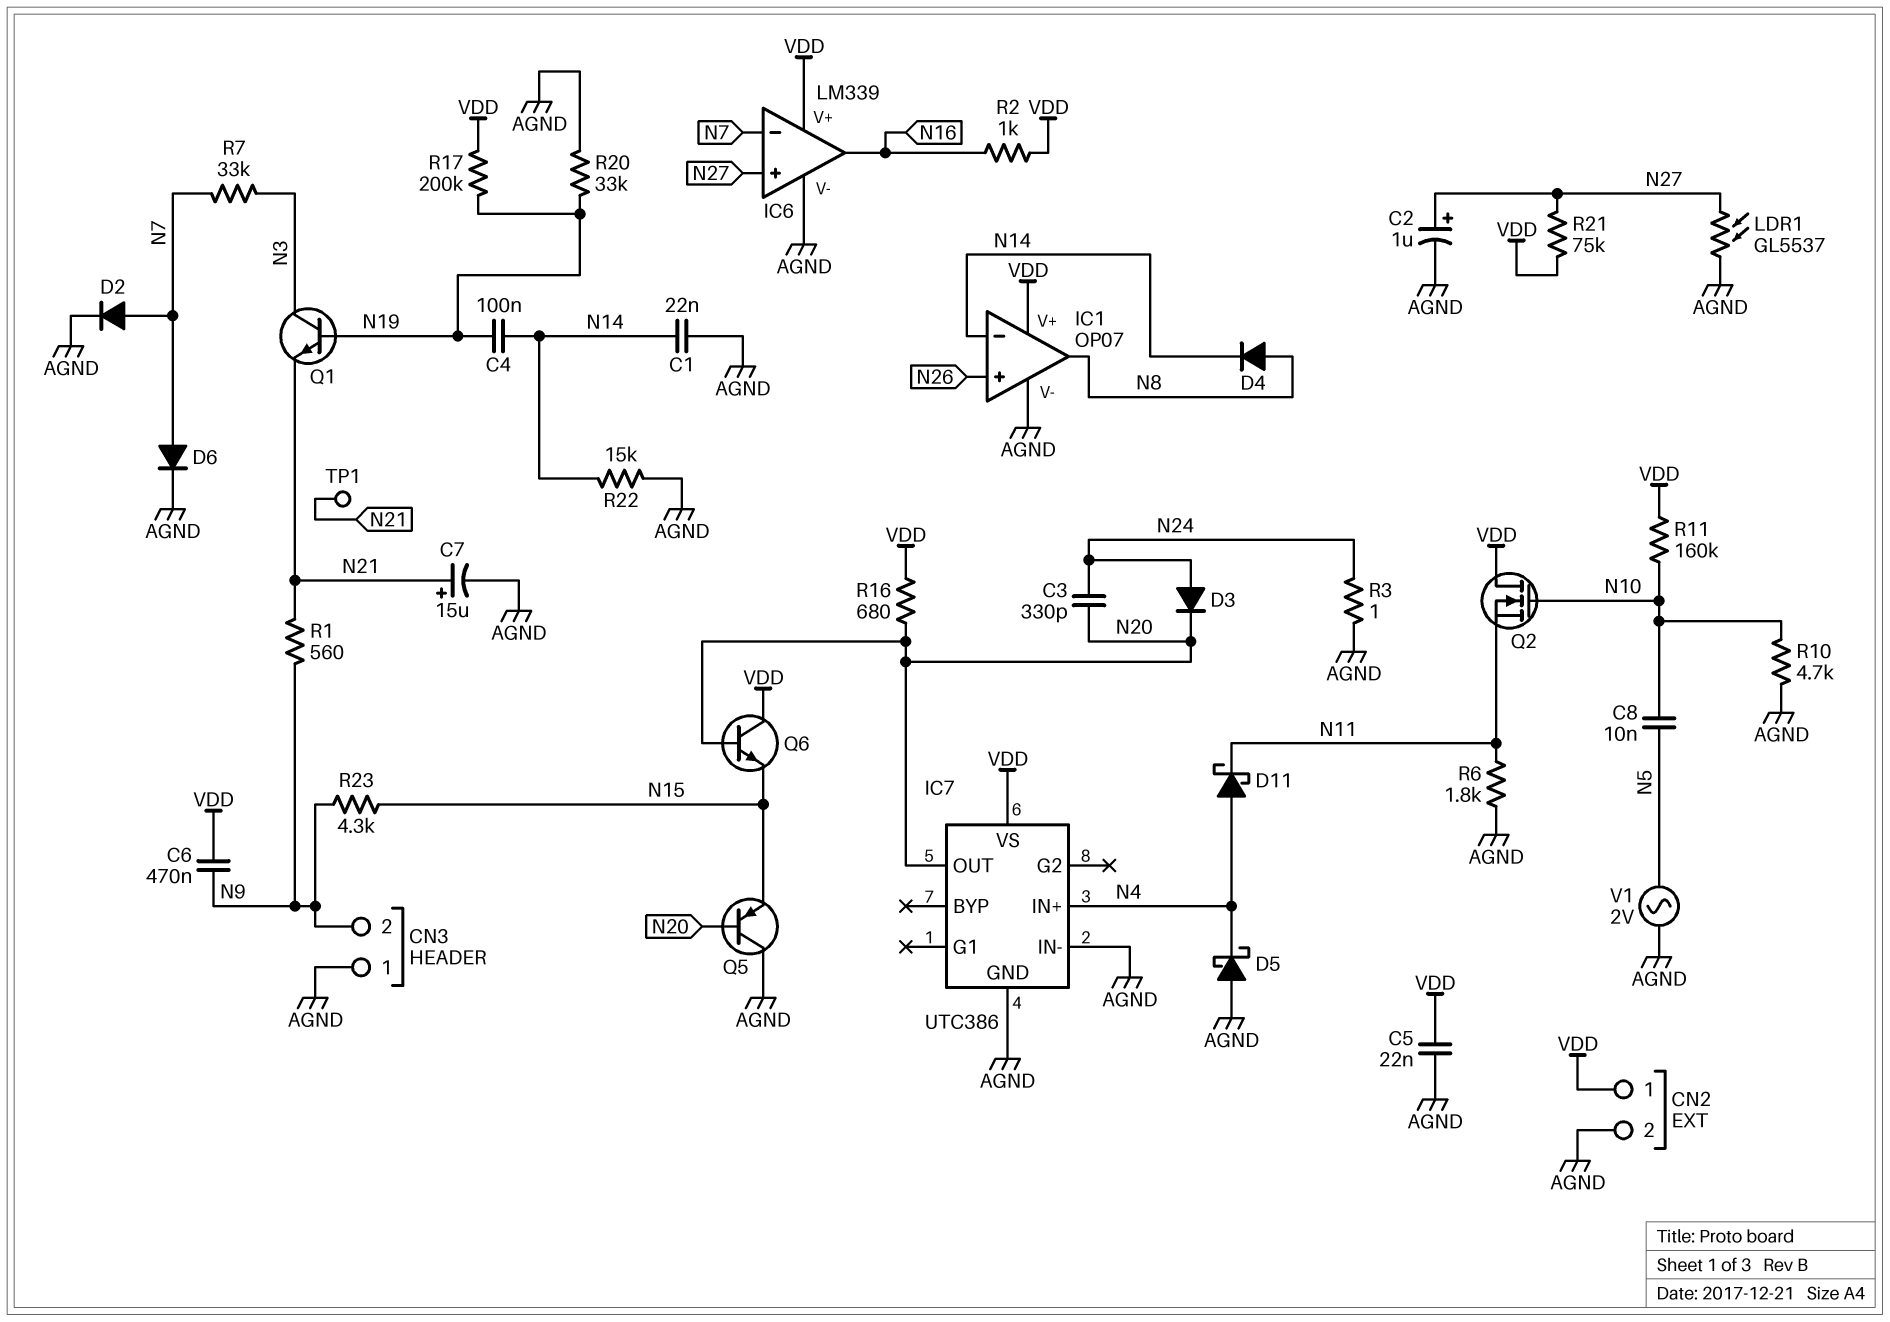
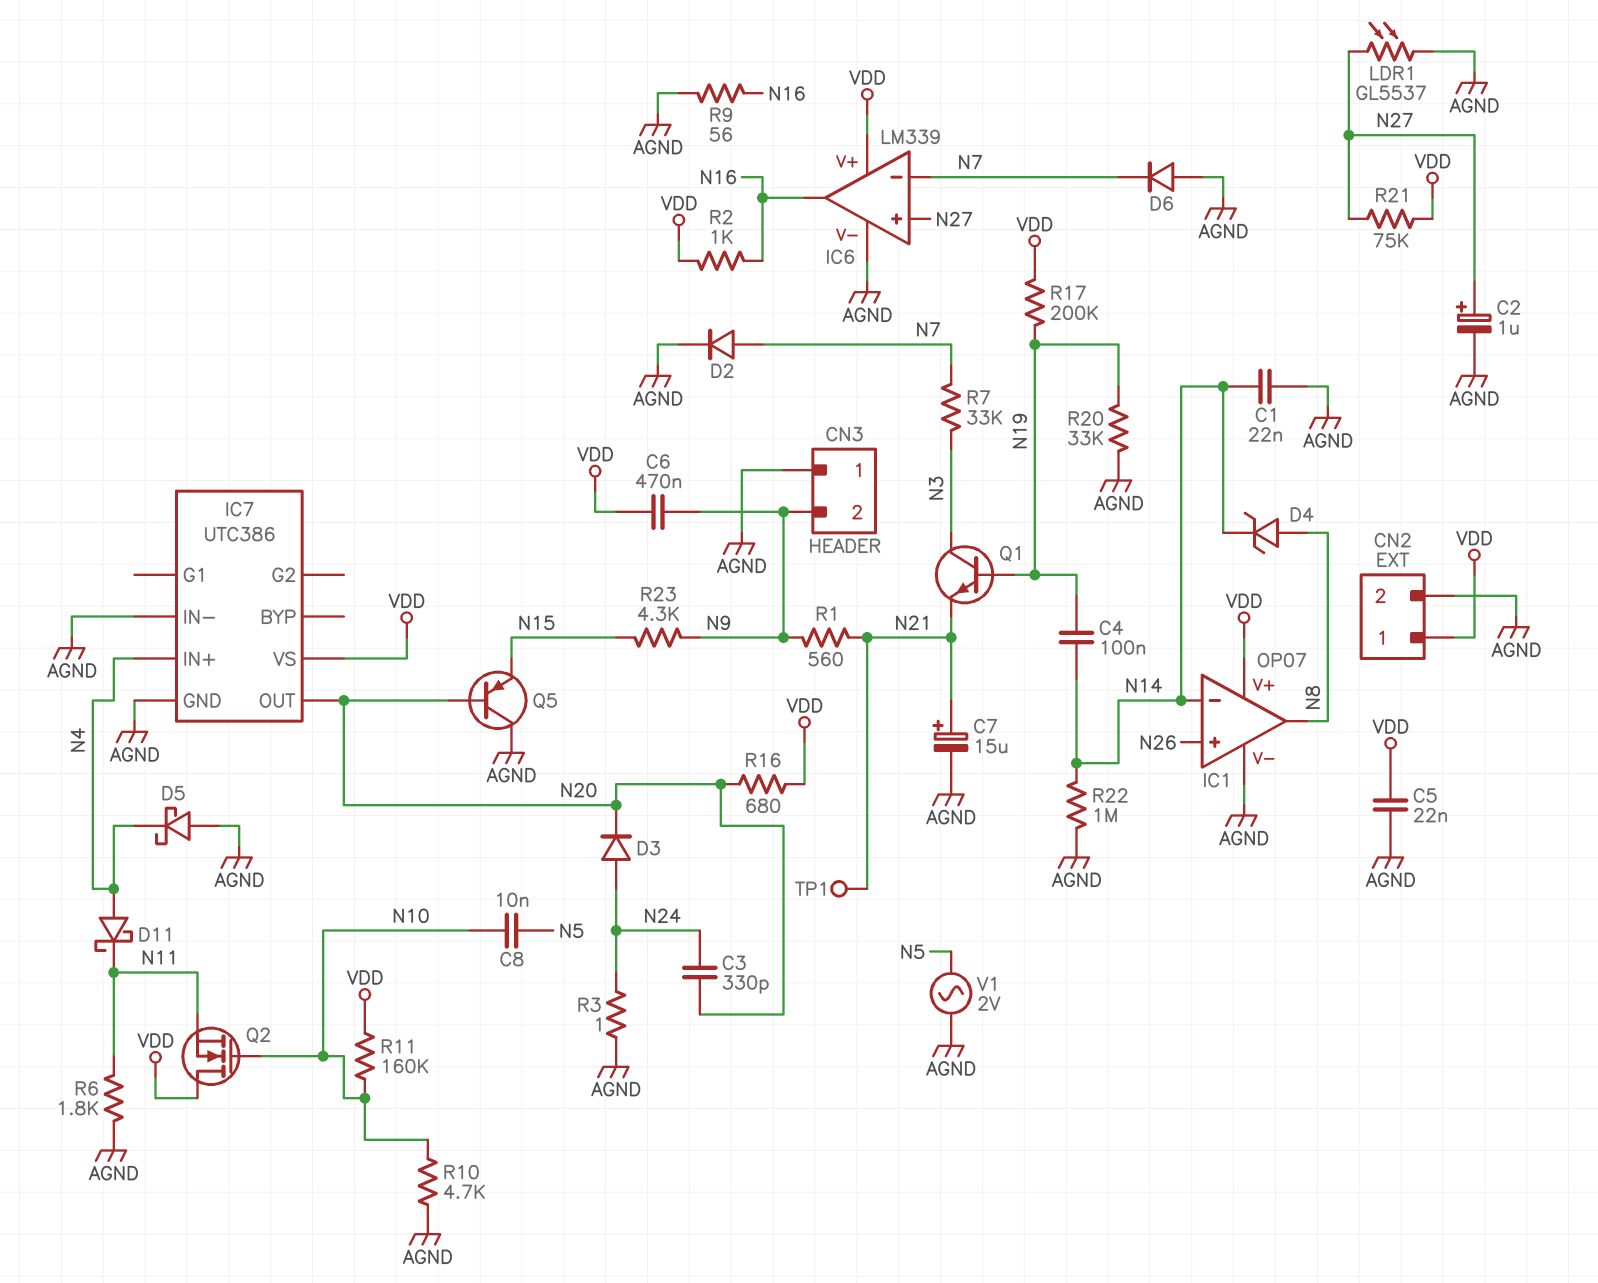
D4: diode (A N8, K N14) -> zener (A N8, K N14)
D6: diode (A N7, K AGND) -> diode (A AGND, K N7)
Q6: NPN (B N20, C VDD, E N15) -> none
R9: none -> 56 (AGND, N16)
R22: 15k (AGND, N14) -> 1M (AGND, N14)

